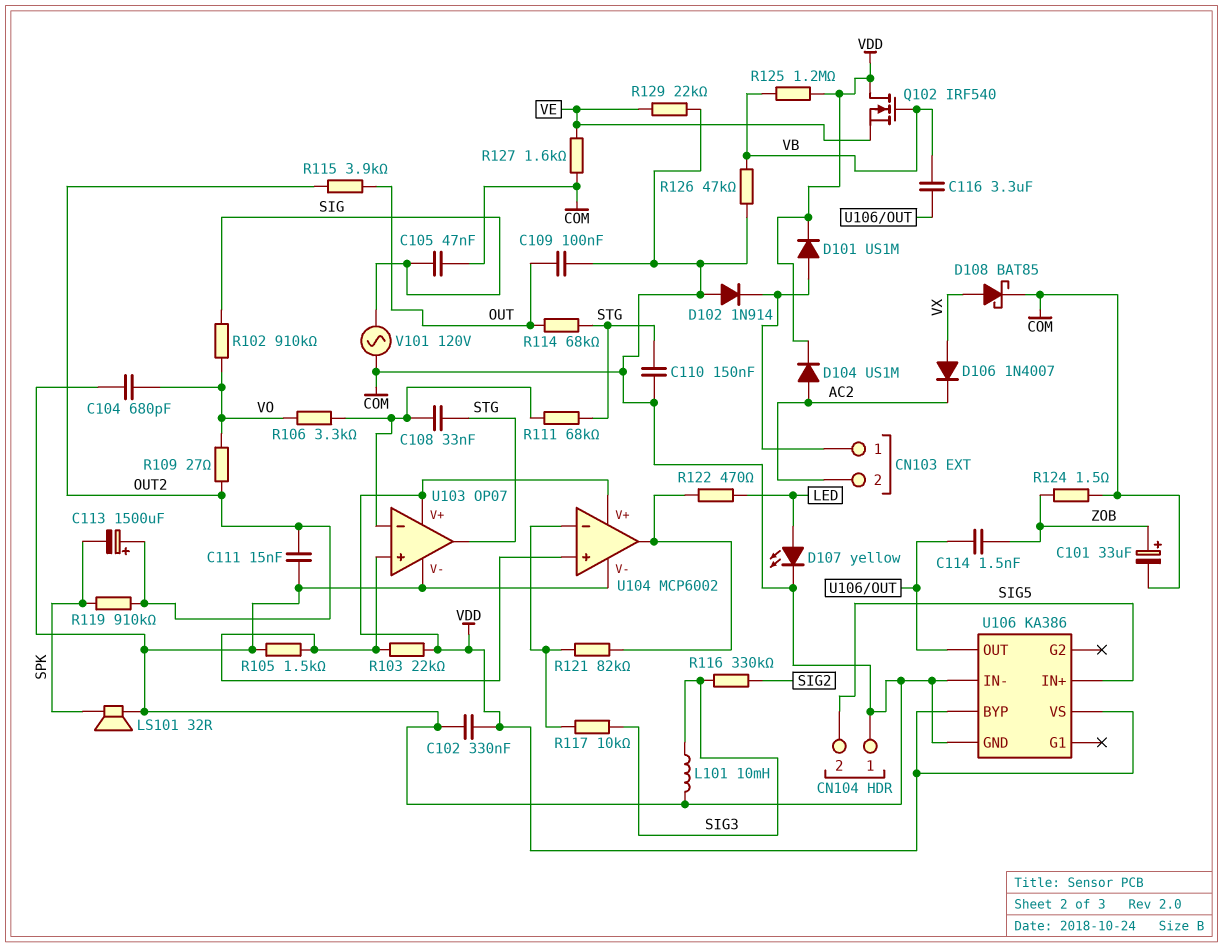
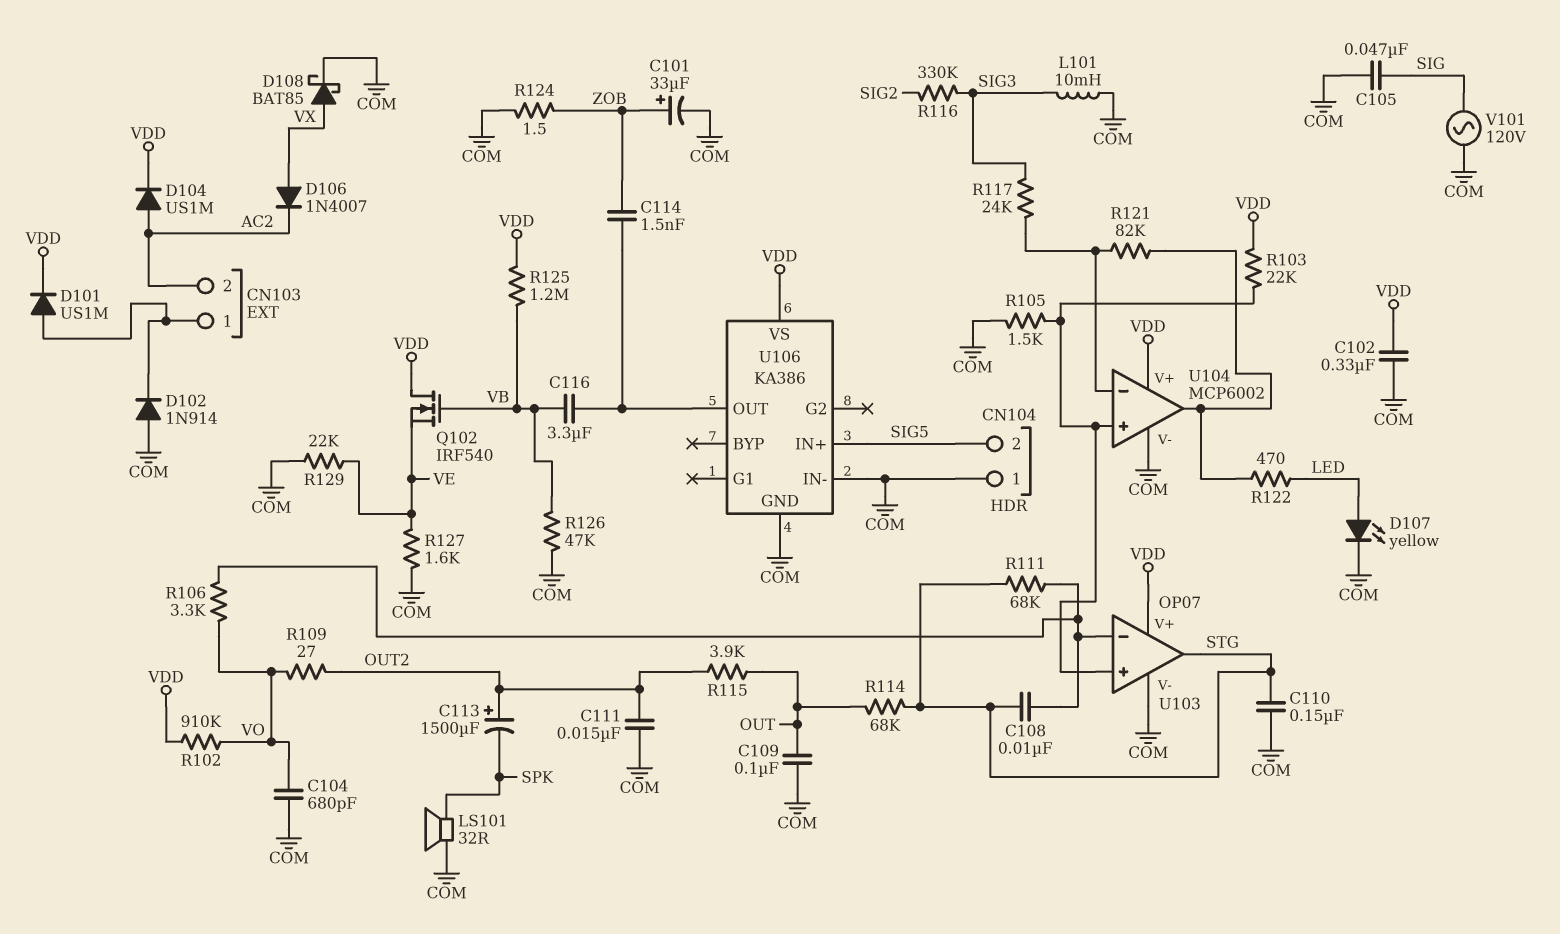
C108: 33nF (STG, U103/in-) -> 10nF (STG, U103/in-)
R102: 910k (SIG, VO) -> 910k (VDD, VO)
R117: 10k (SIG3, U104/in-) -> 24k (SIG3, U104/in-)
R119: 910k (OUT2, SPK) -> none
U106 pin BYP: VDD -> none

